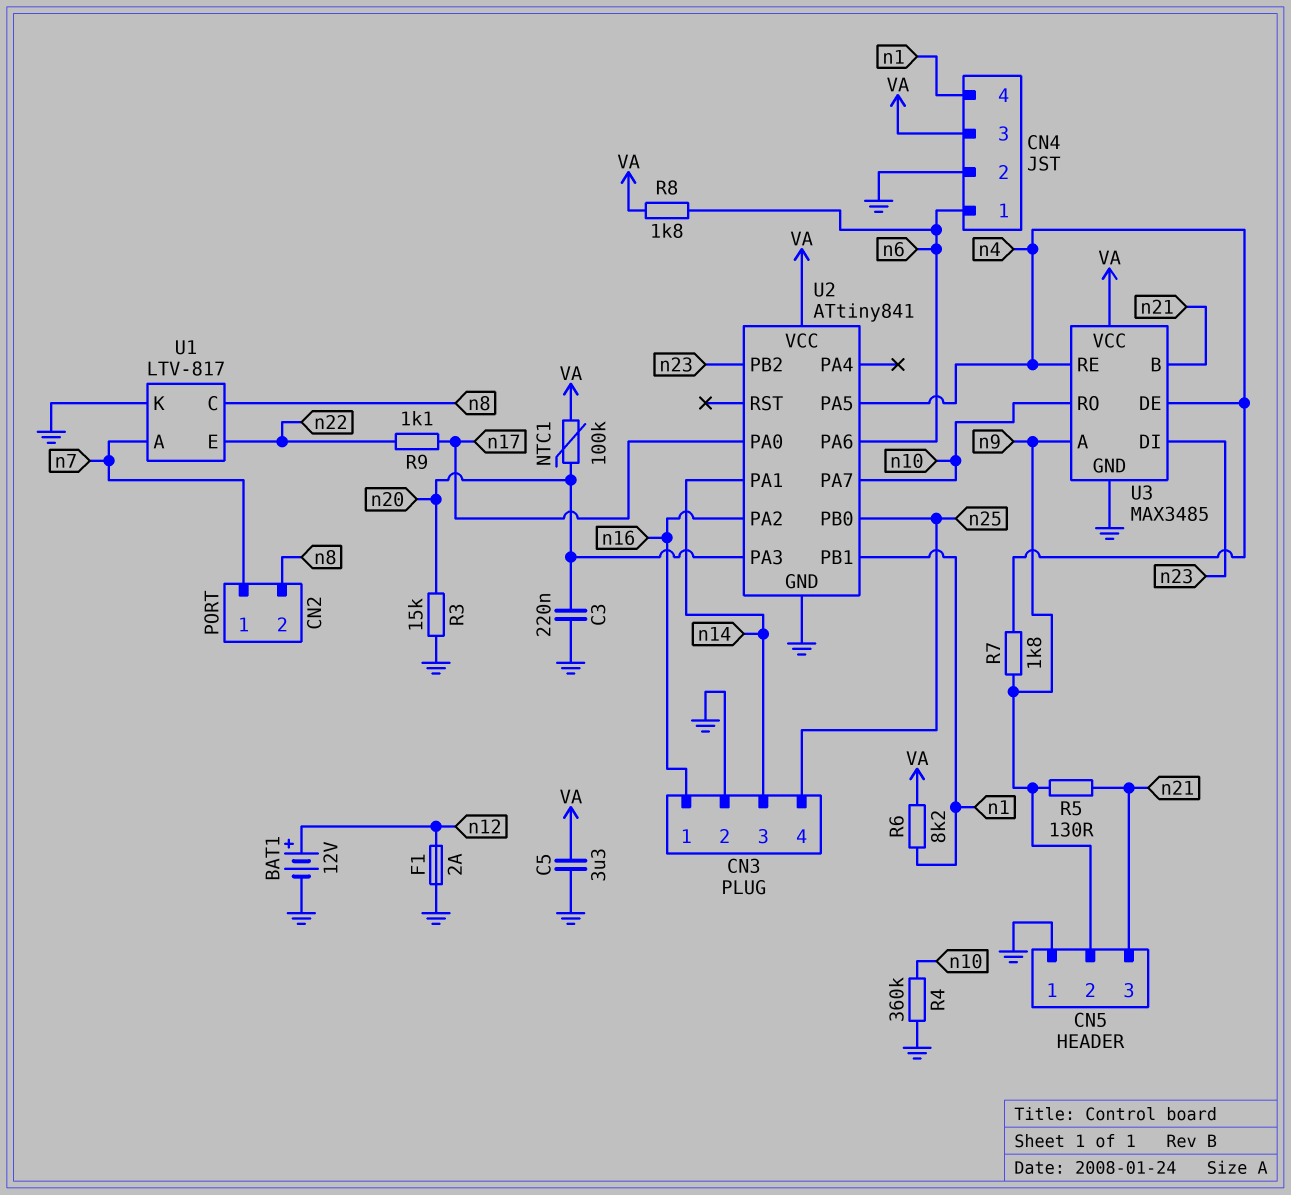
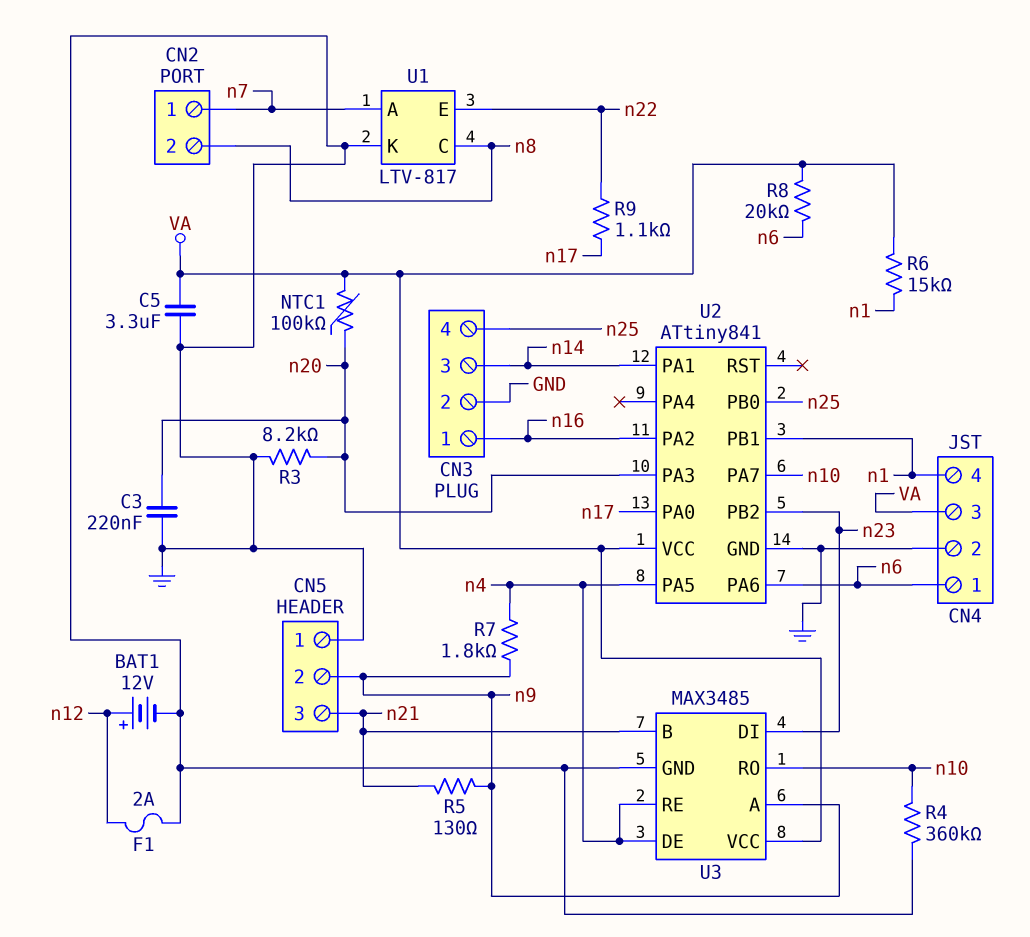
R3: 15k (GND, n20) -> 8.2k (GND, n20)
R6: 8.2k (VA, n1) -> 15k (VA, n1)
R8: 1.8k (VA, n6) -> 20k (VA, n6)

